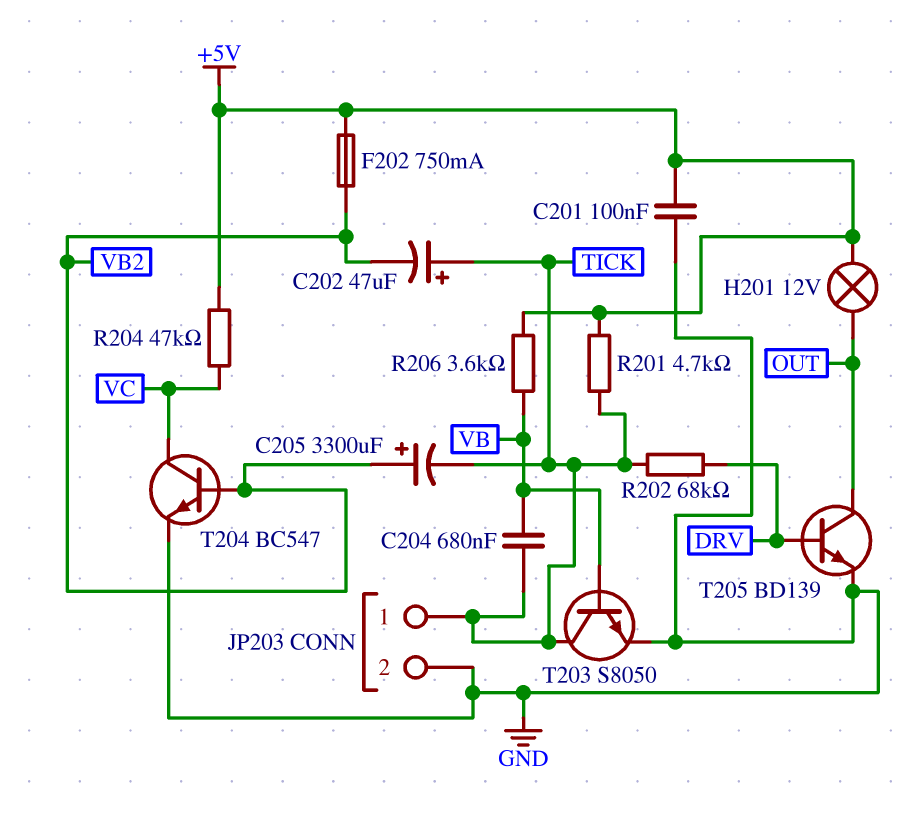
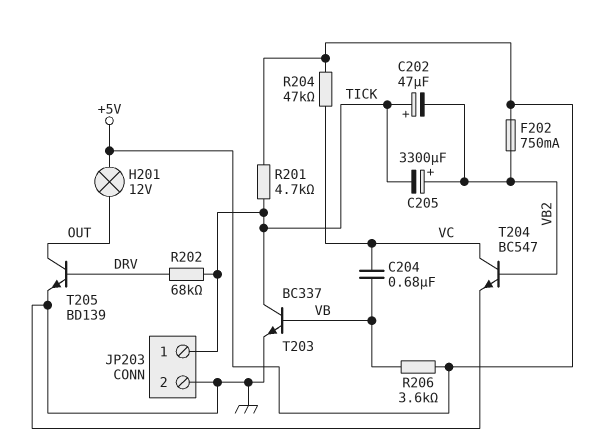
C201: 100nF (+5V, GND) -> none
C204: 680nF (TICK, VB) -> 680nF (VB, VC)
T203: NPN S8050 (B VB, C TICK, E GND) -> NPN BC337 (B VB, C TICK, E GND)

